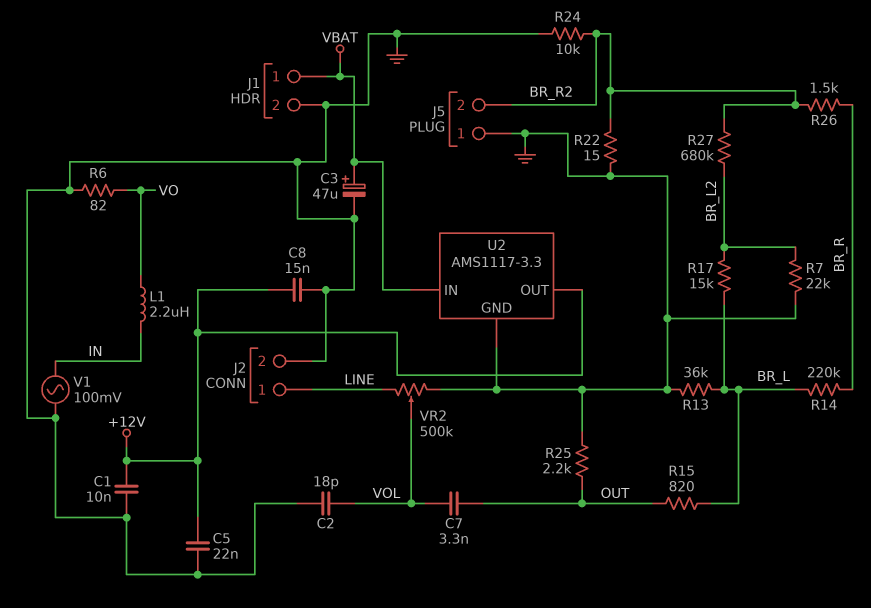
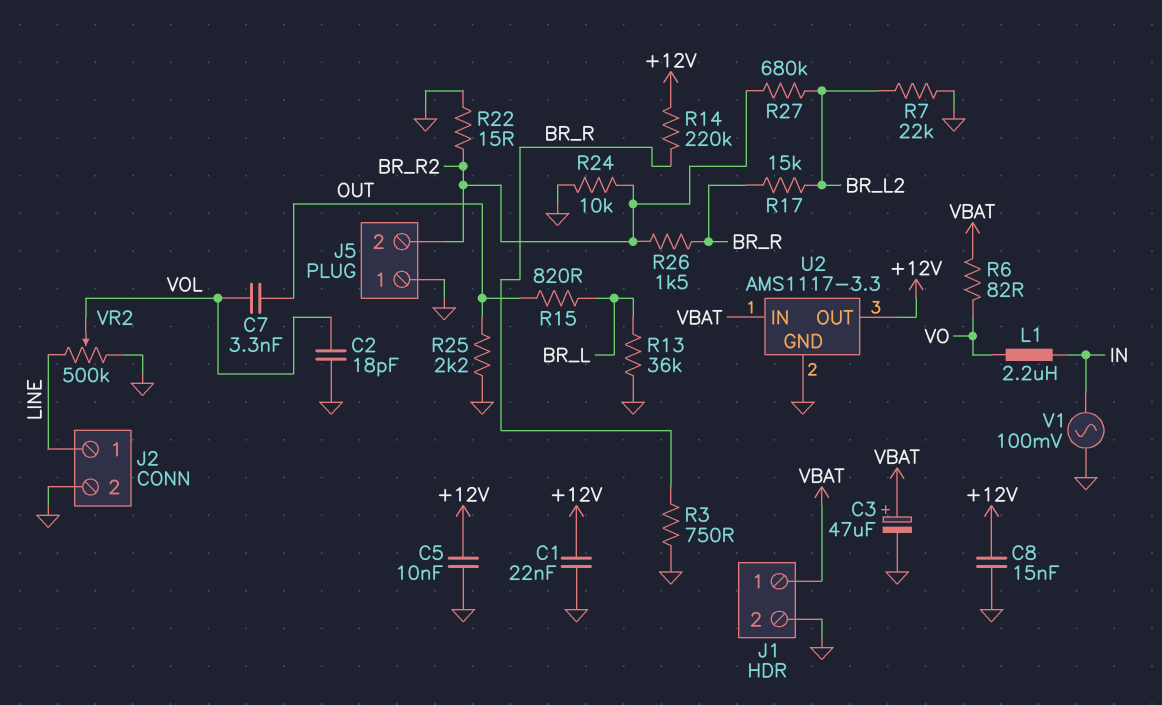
C1: 10nF (+12V, GND) -> 22nF (+12V, GND)
C5: 22nF (+12V, GND) -> 10nF (+12V, GND)
R3: none -> 750 (BR_R, GND)
R6: 82 (GND, VO) -> 82 (VBAT, VO)
R14: 220k (BR_L, BR_R) -> 220k (+12V, BR_R)
R17: 15k (BR_L, BR_L2) -> 15k (BR_L2, BR_R)

